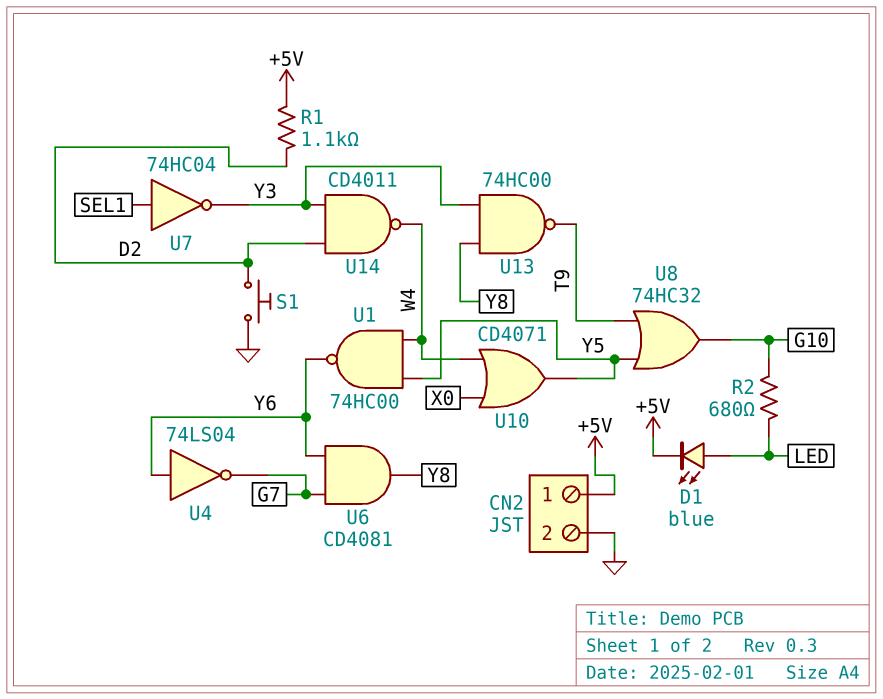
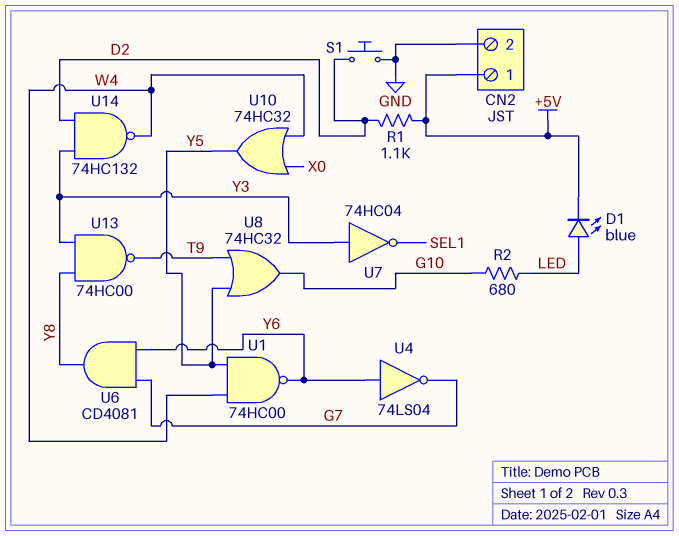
U7: NOT 74HC04 (in SEL1, out Y3) -> NOT 74HC04 (in Y3, out SEL1)
U10: OR CD4071 (in W4, in X0, out Y5) -> OR 74HC32 (in W4, in X0, out Y5)
U14: NAND CD4011 (in D2, in Y3, out W4) -> NAND 74HC132 (in D2, in Y3, out W4)

